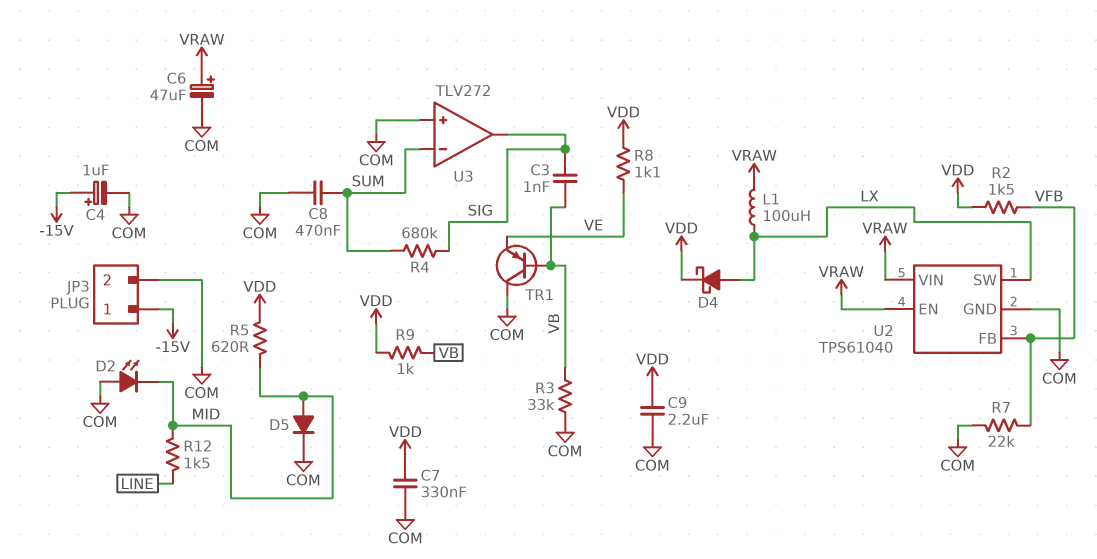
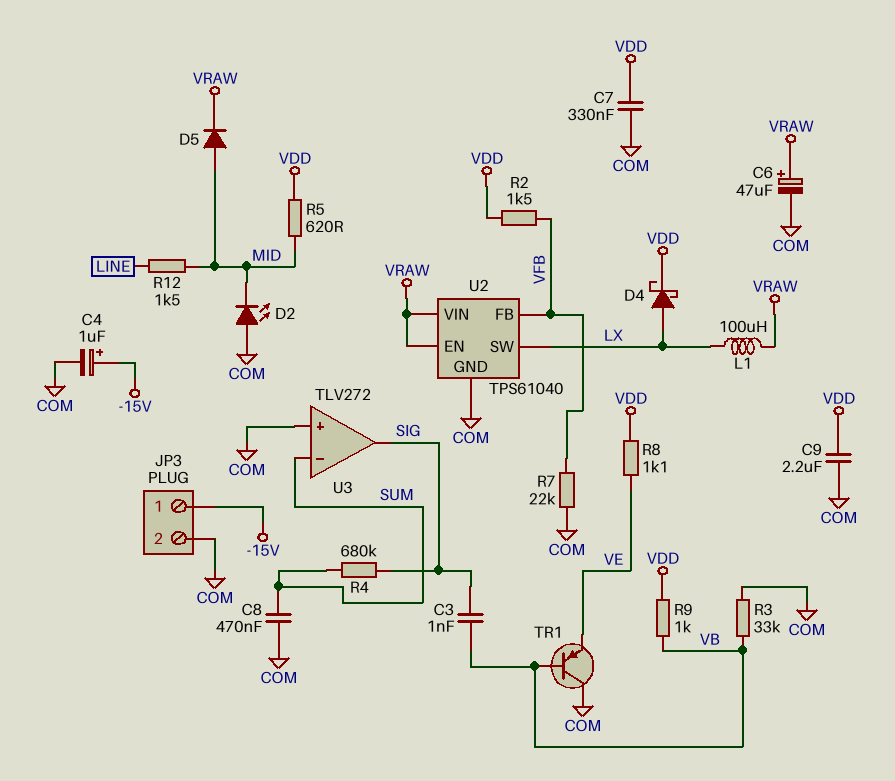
D5: diode (A MID, K COM) -> diode (A MID, K VRAW)

